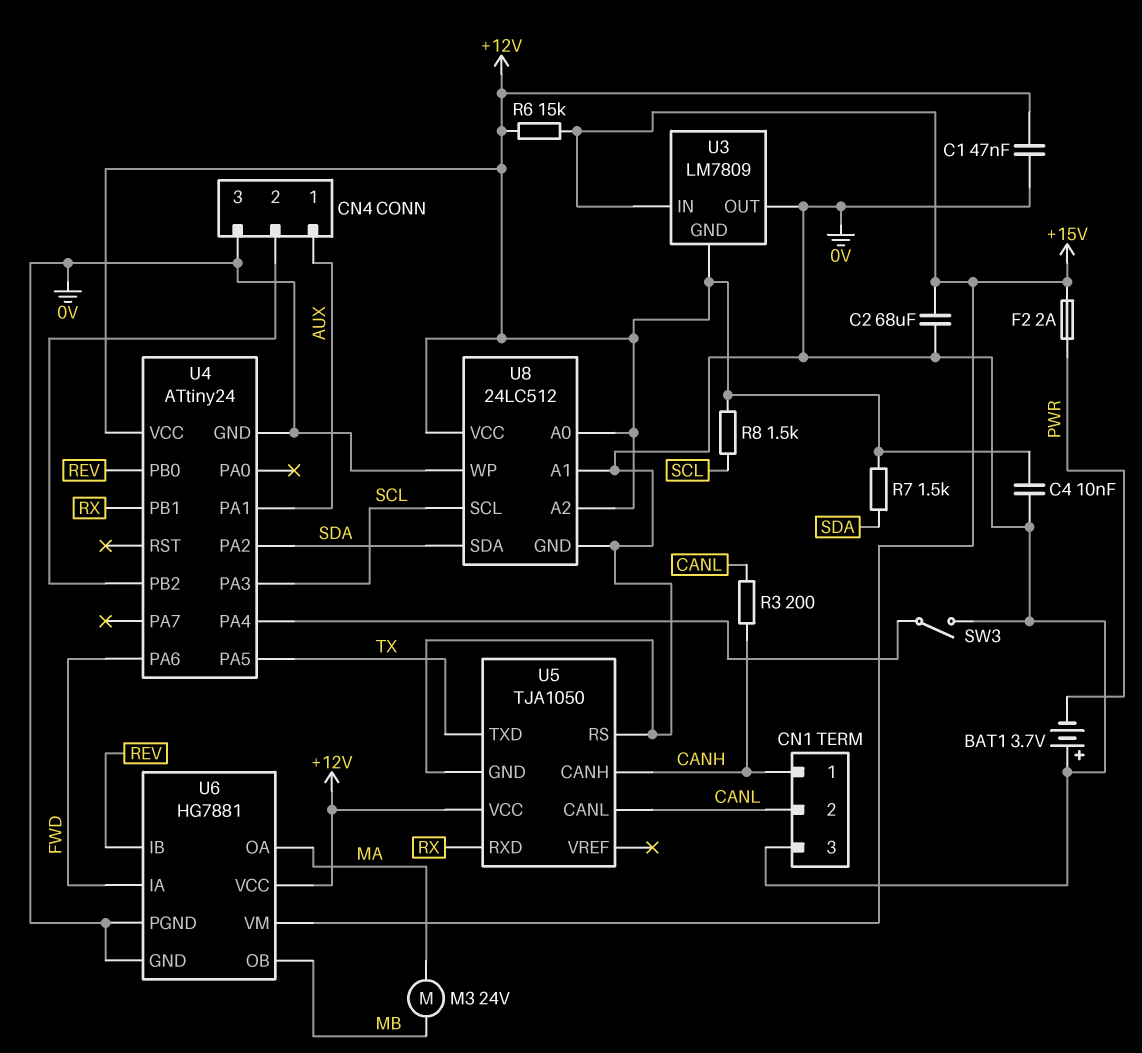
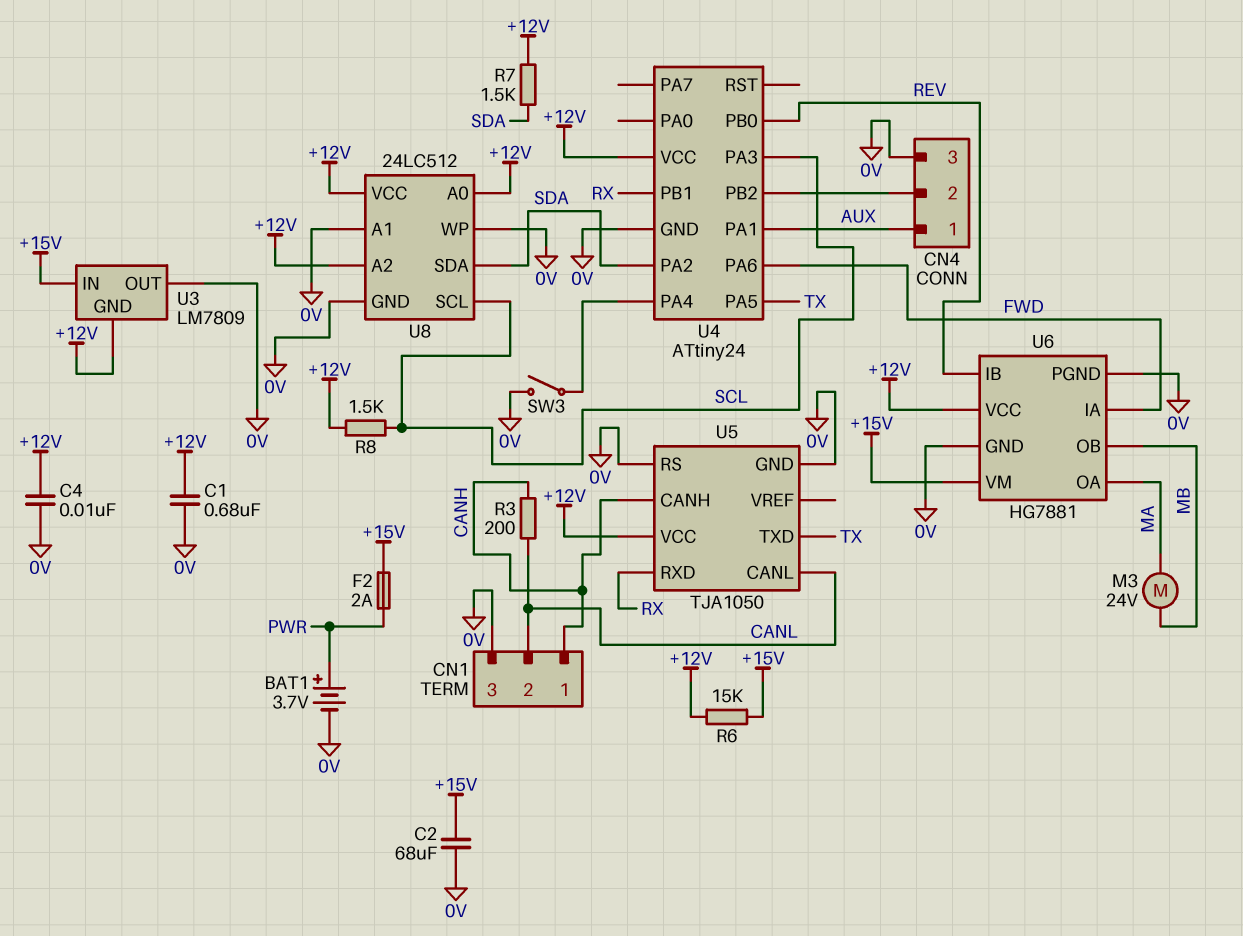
BAT1: 3.7V (plus 0V, minus PWR) -> 3.7V (plus PWR, minus 0V)
C1: 47nF (+12V, 0V) -> 680nF (+12V, 0V)

